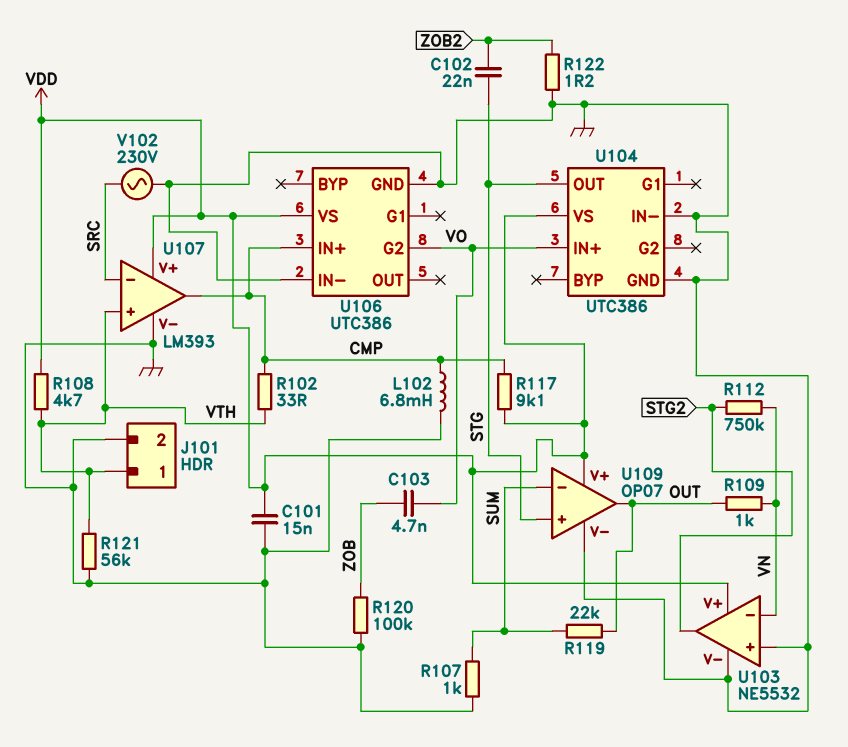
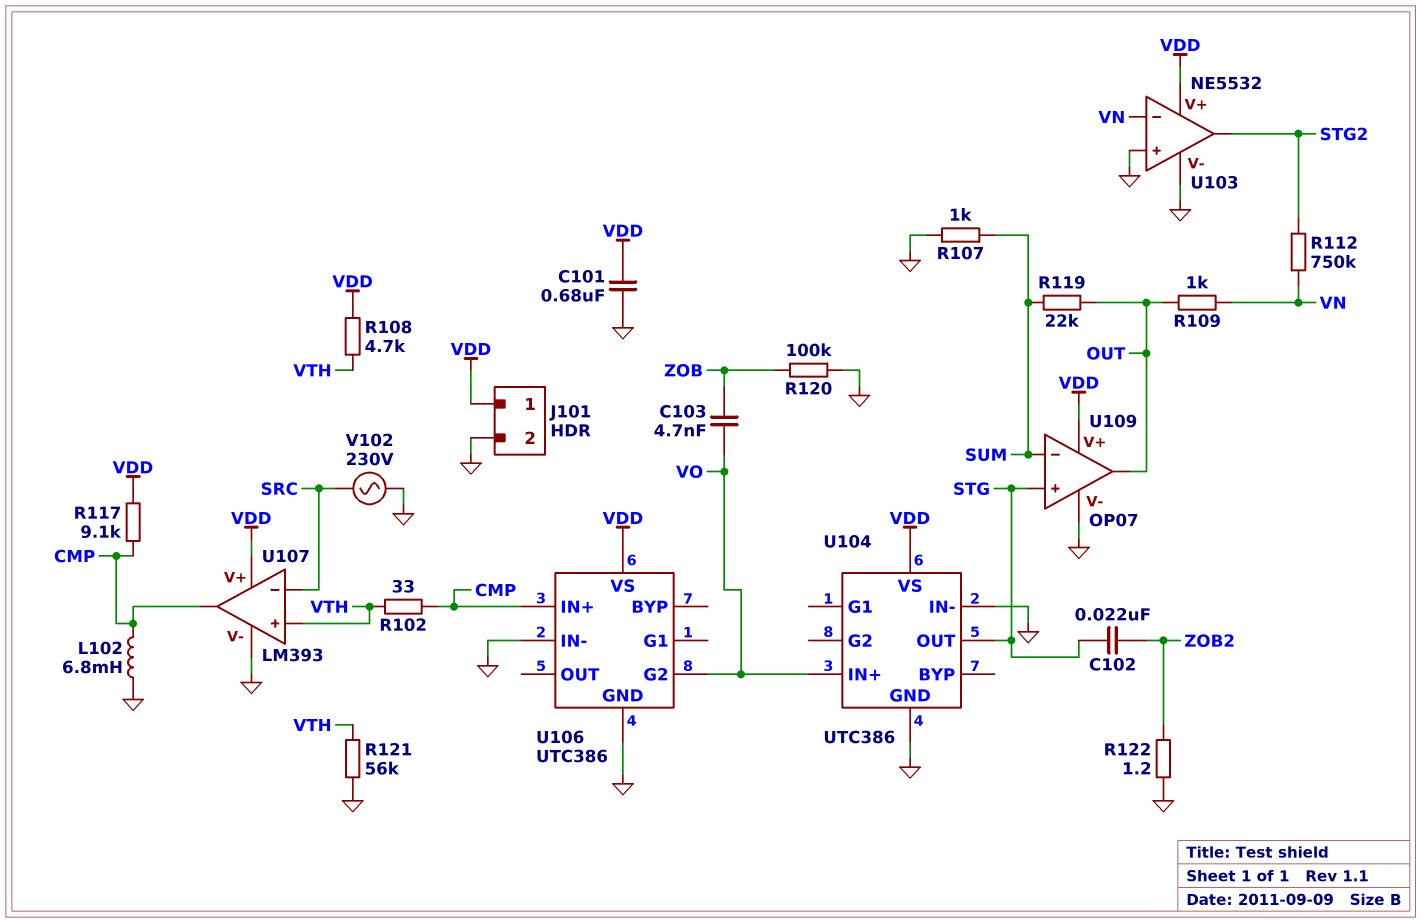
C101: 15nF (GND, VDD) -> 680nF (GND, VDD)
J101 pin 1: VTH -> VDD

